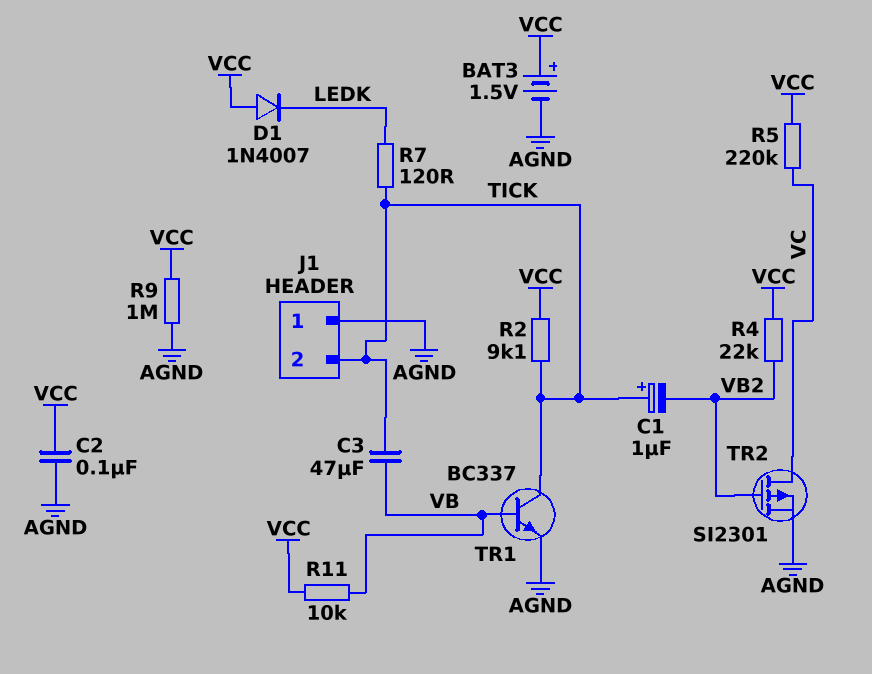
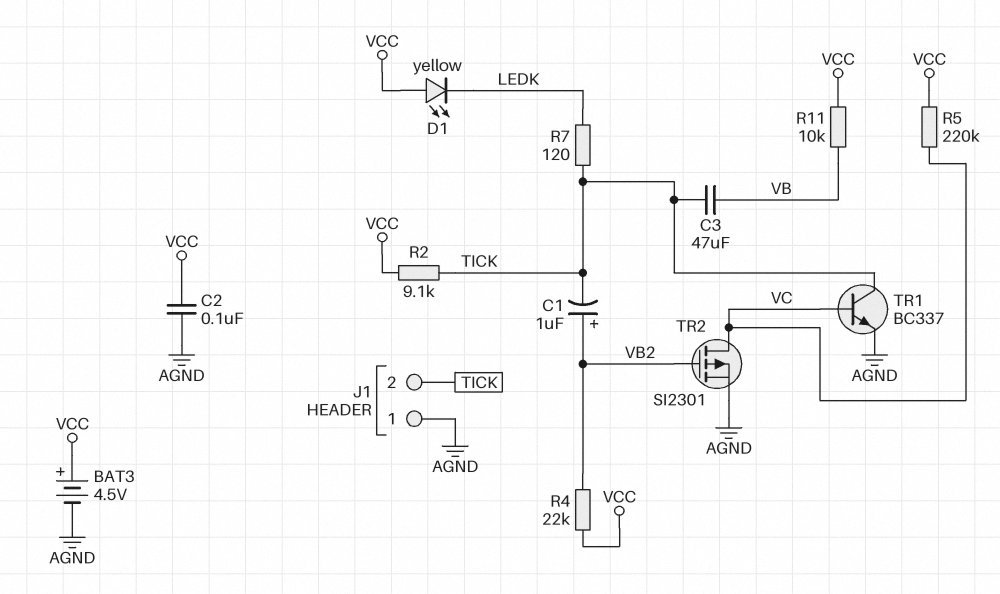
BAT3: 1.5V (plus VCC, minus AGND) -> 4.5V (plus VCC, minus AGND)
C1: 1uF (plus TICK, minus VB2) -> 1uF (plus VB2, minus TICK)
D1: diode 1N4007 (A VCC, K LEDK) -> LED yellow (A VCC, K LEDK)
R9: 1M (AGND, VCC) -> none
TR1: NPN BC337 (B VB, C TICK, E AGND) -> NPN BC337 (B VC, C TICK, E AGND)

